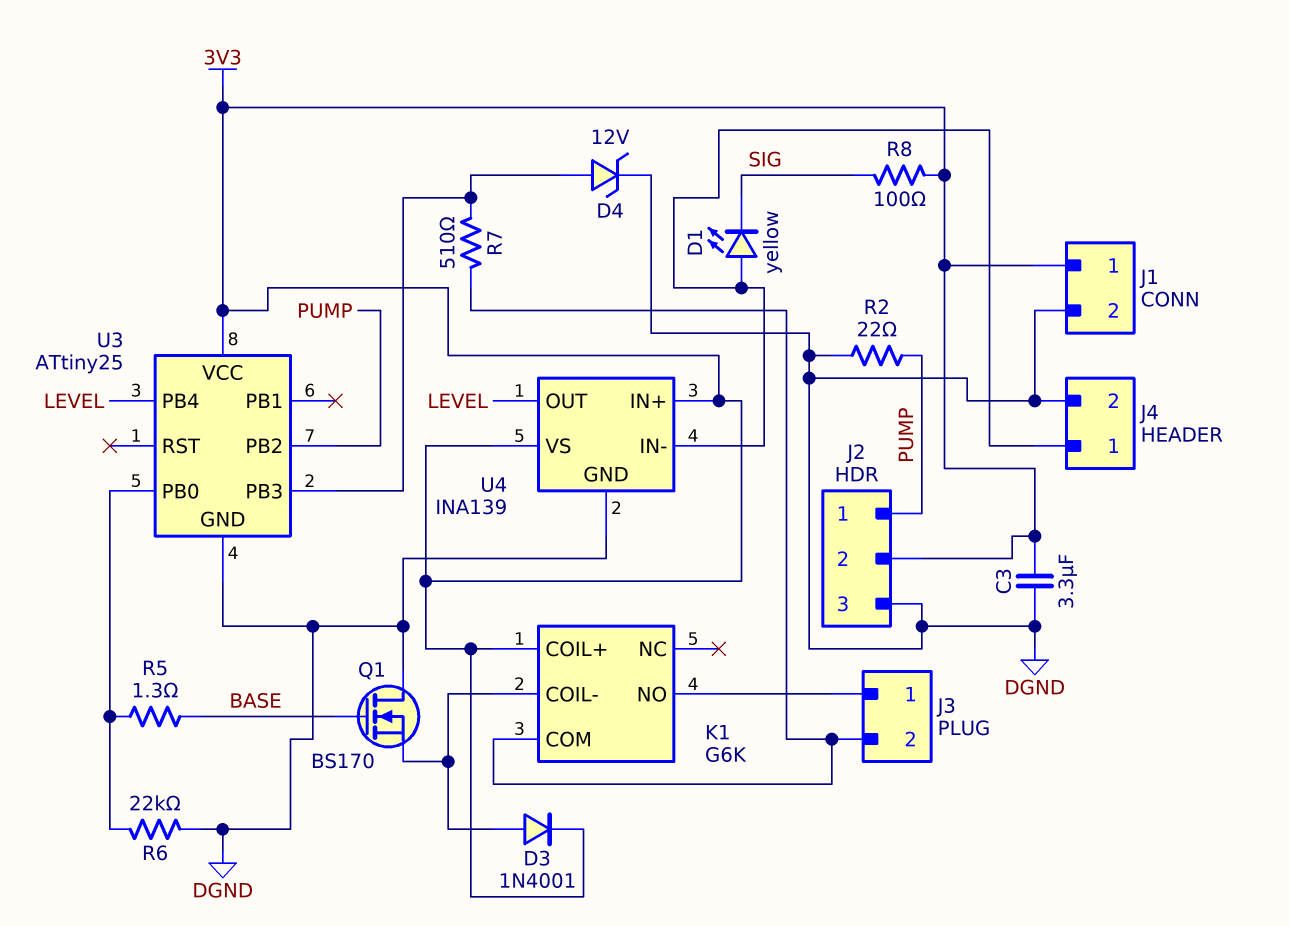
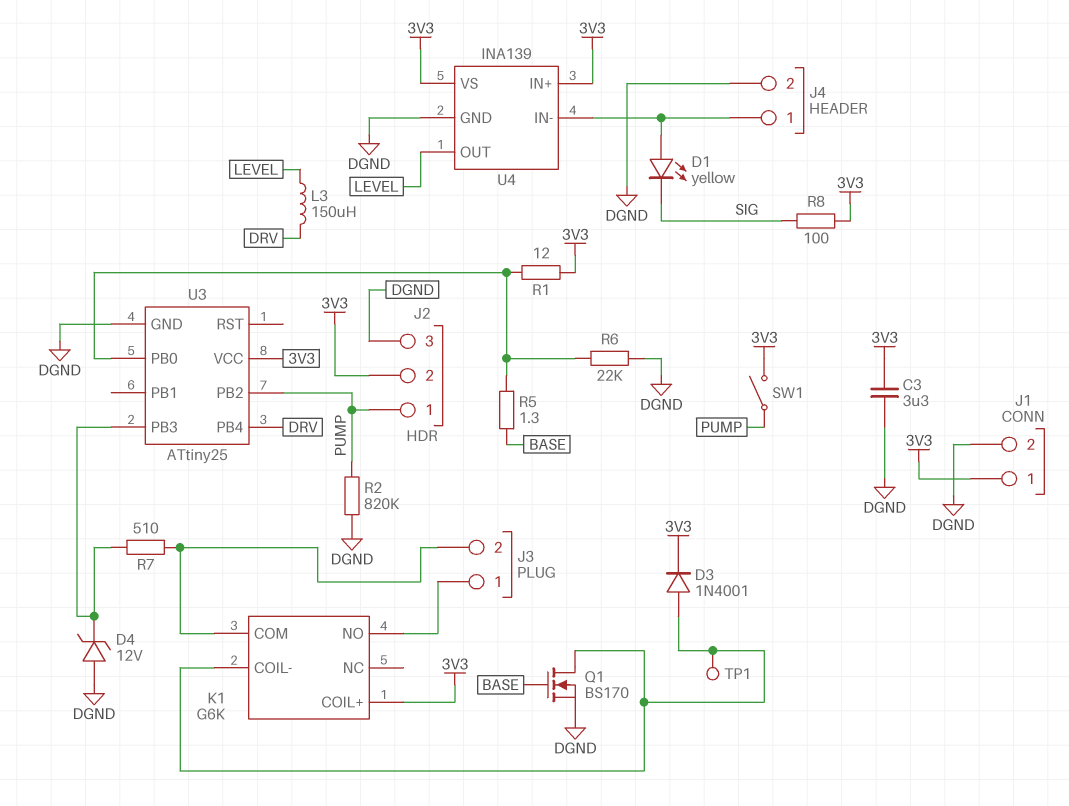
D4: zener 12V (A U3/PB3, K DGND) -> zener 12V (A DGND, K U3/PB3)
L3: none -> 150uH (DRV, LEVEL)
Q1: NMOS BS170 (G BASE, D DGND, S K1/COIL-) -> NMOS BS170 (G BASE, D K1/COIL-, S DGND)
R1: none -> 12 (3V3, U3/PB0)
R2: 22 (DGND, PUMP) -> 820k (DGND, PUMP)
SW1: none -> switch (3V3, PUMP)
TP1: none -> test point (K1/COIL-)
U3 pin PB4: LEVEL -> DRV

